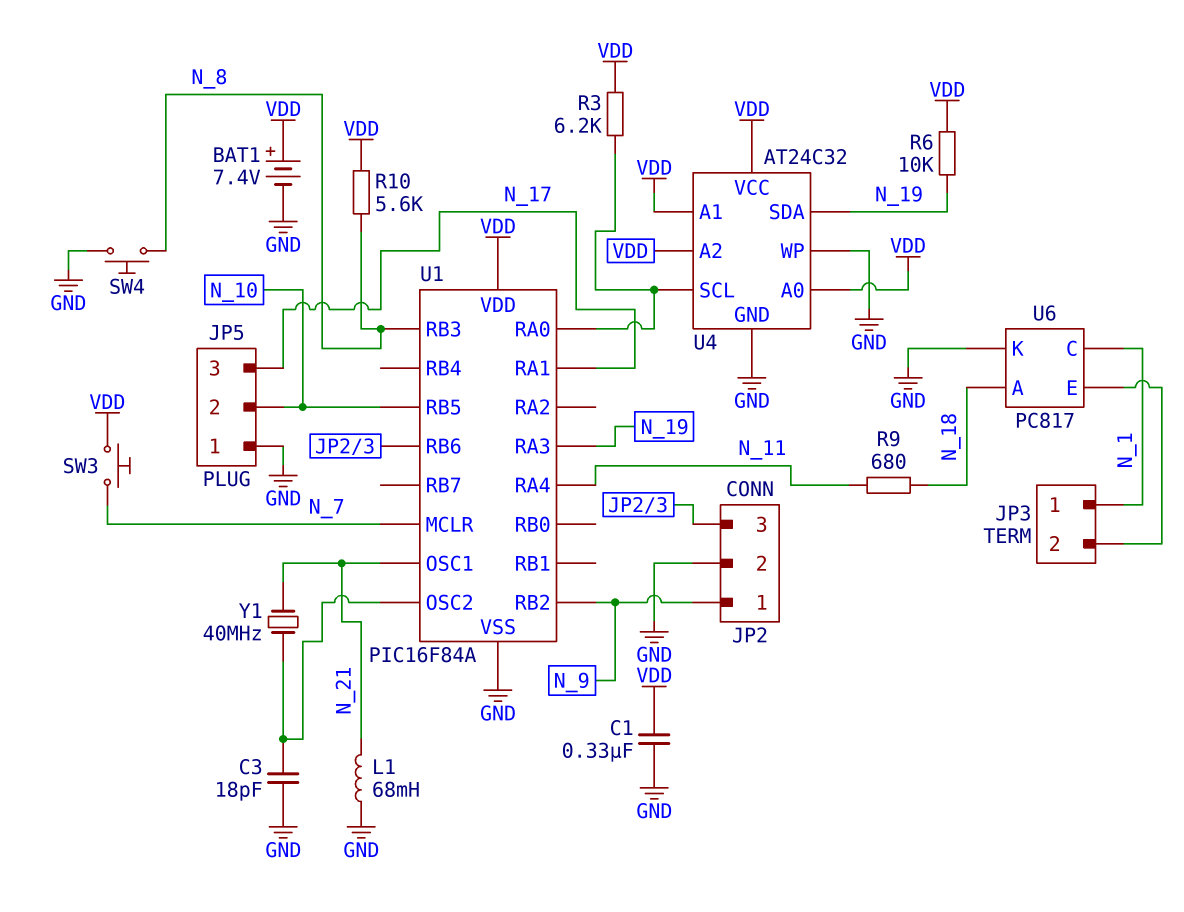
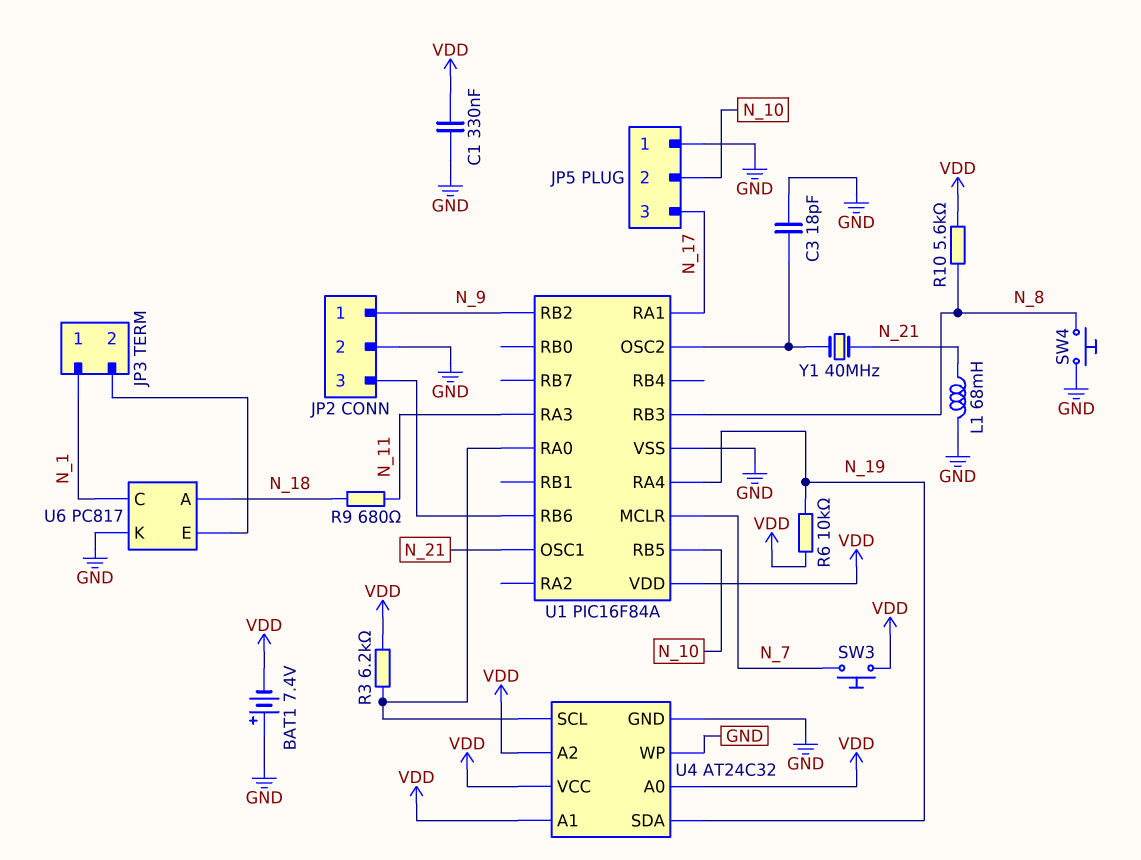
BAT1: 7.4V (plus VDD, minus GND) -> 7.4V (plus GND, minus VDD)
U1 pin RA3: N_19 -> N_11
U1 pin RA4: N_11 -> N_19

